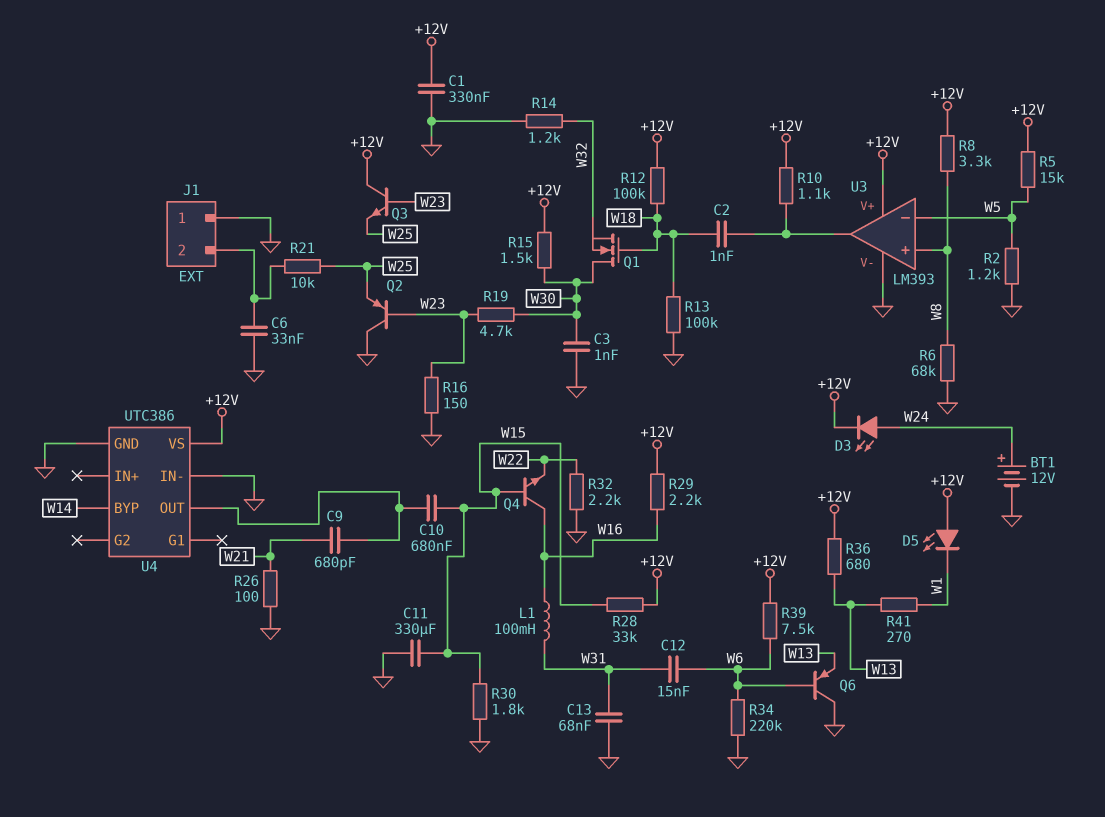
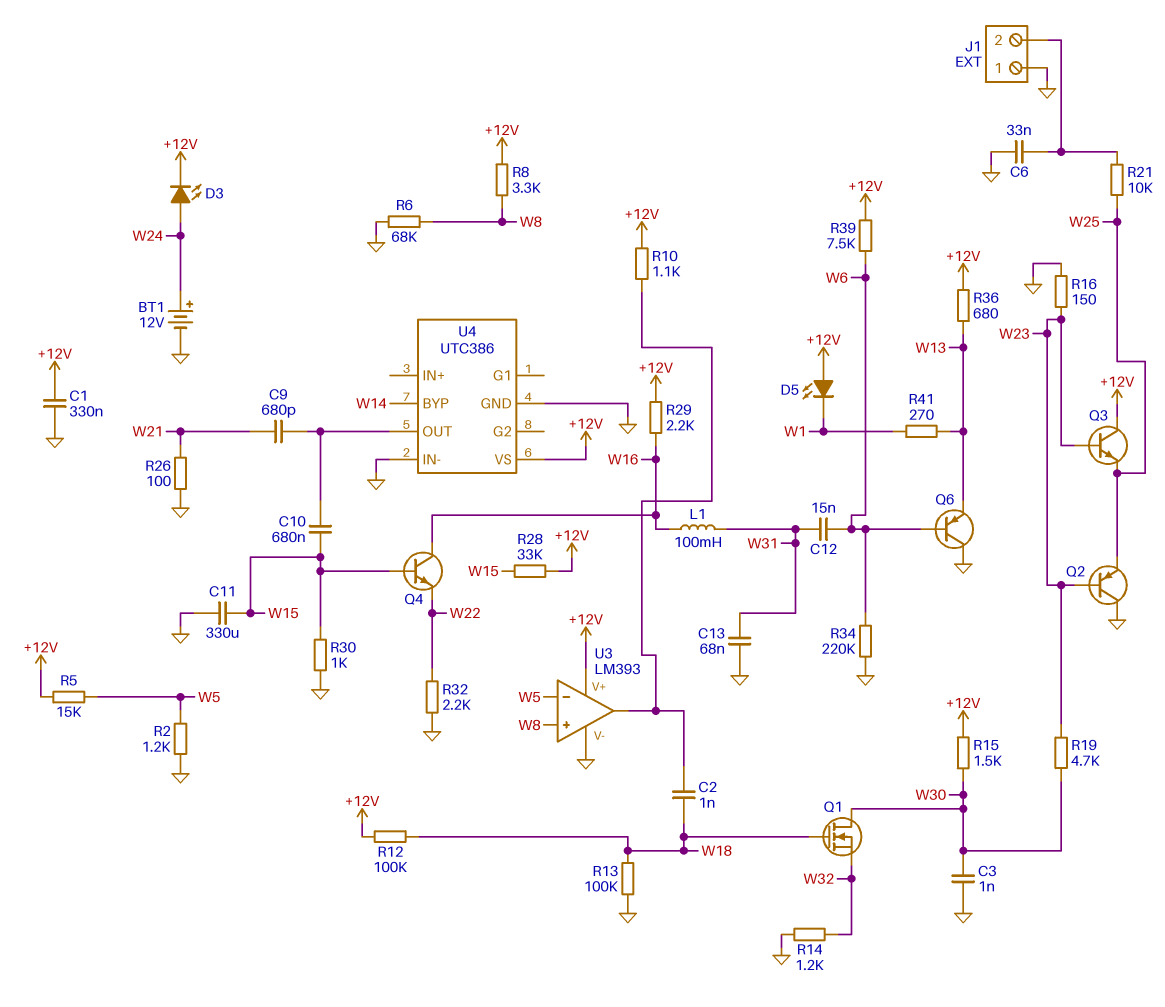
R30: 1.8k (GND, W15) -> 1k (GND, W15)

